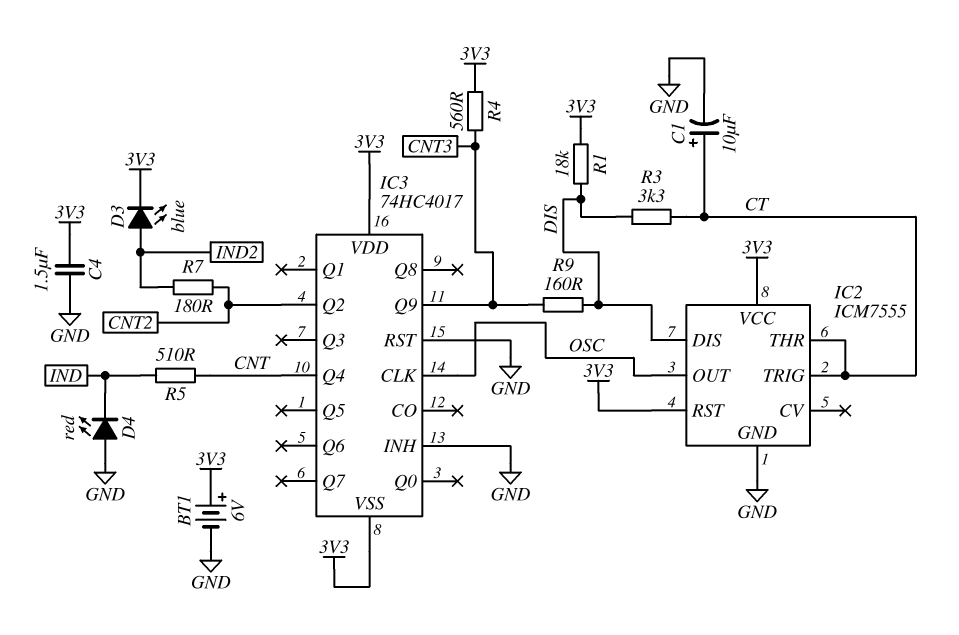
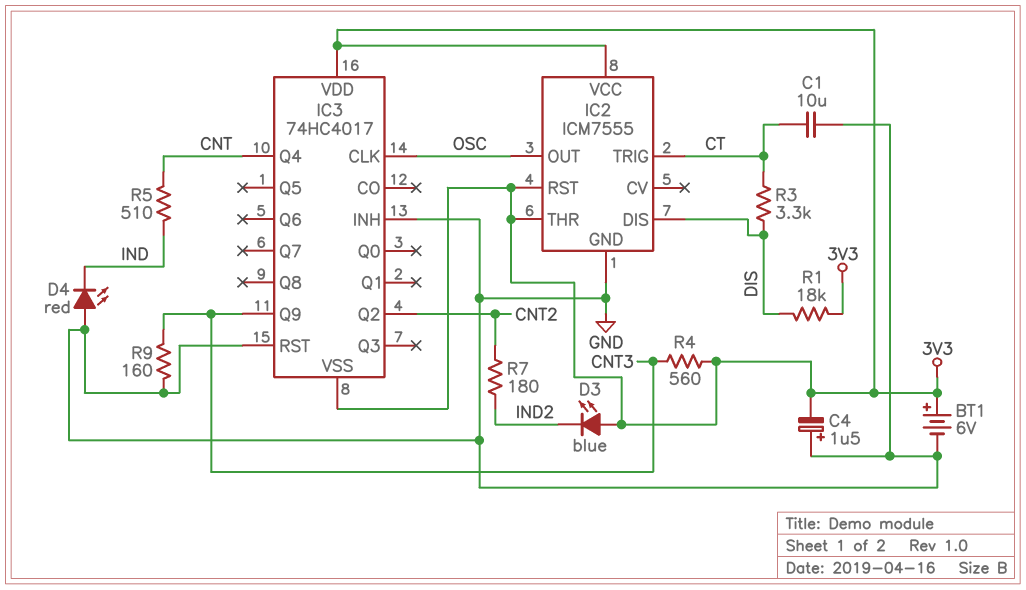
C1: 10uF (plus CT, minus GND) -> 10uF (CT, GND)
C4: 1.5uF (3V3, GND) -> 1.5uF (plus GND, minus 3V3)
D3: LED blue (A IND2, K 3V3) -> LED blue (A 3V3, K IND2)
IC2 pin THR: CT -> 3V3
R9: 160 (CNT3, DIS) -> 160 (CNT3, GND)

